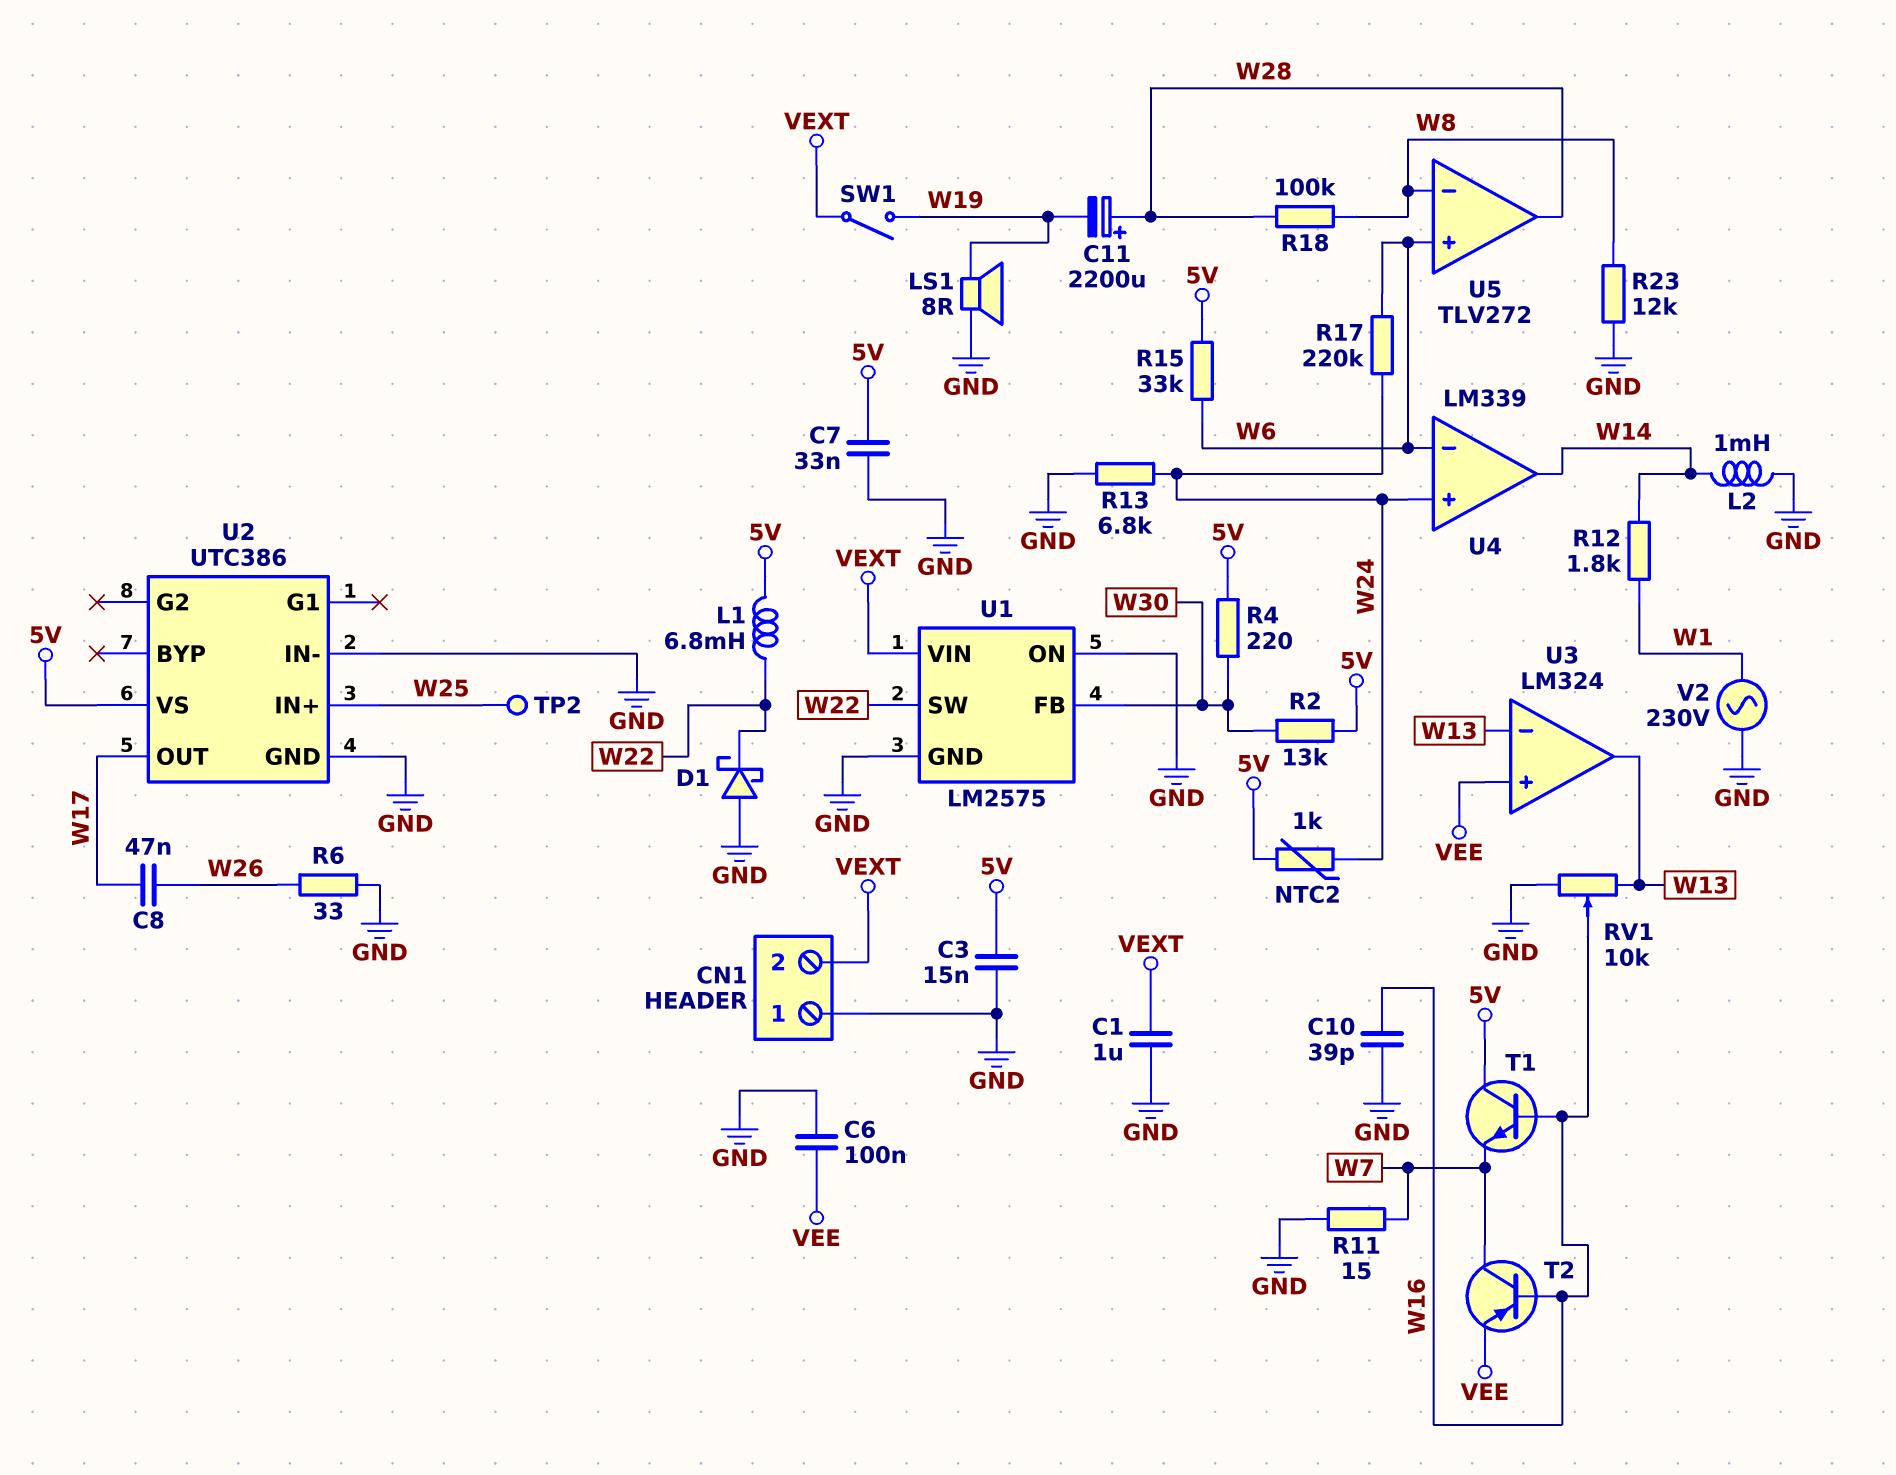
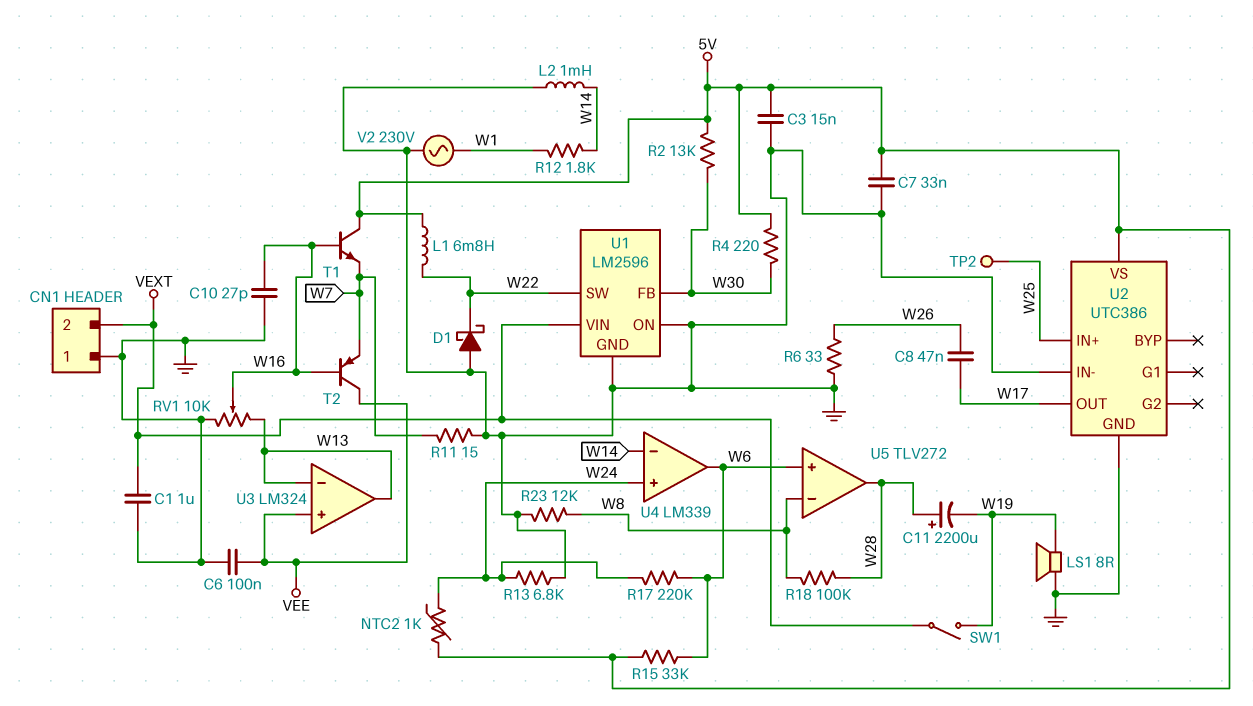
C10: 39pF (GND, W16) -> 27pF (GND, W16)
T2: PNP (B W16, C W7, E VEE) -> PNP (B W16, C VEE, E W7)
U1: LM2575 -> LM2596
U4 pin in-: W6 -> W14
U4 pin out: W14 -> W6

